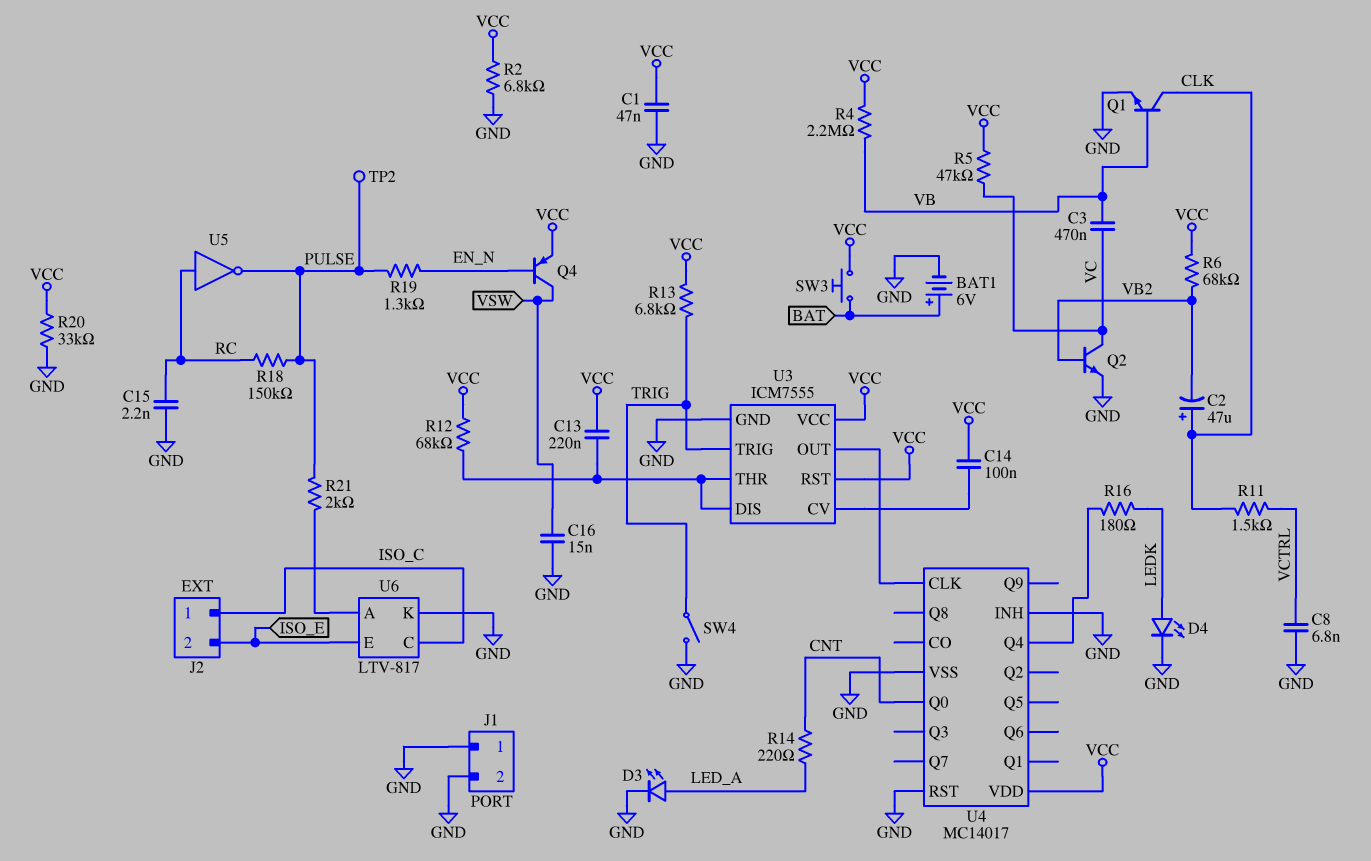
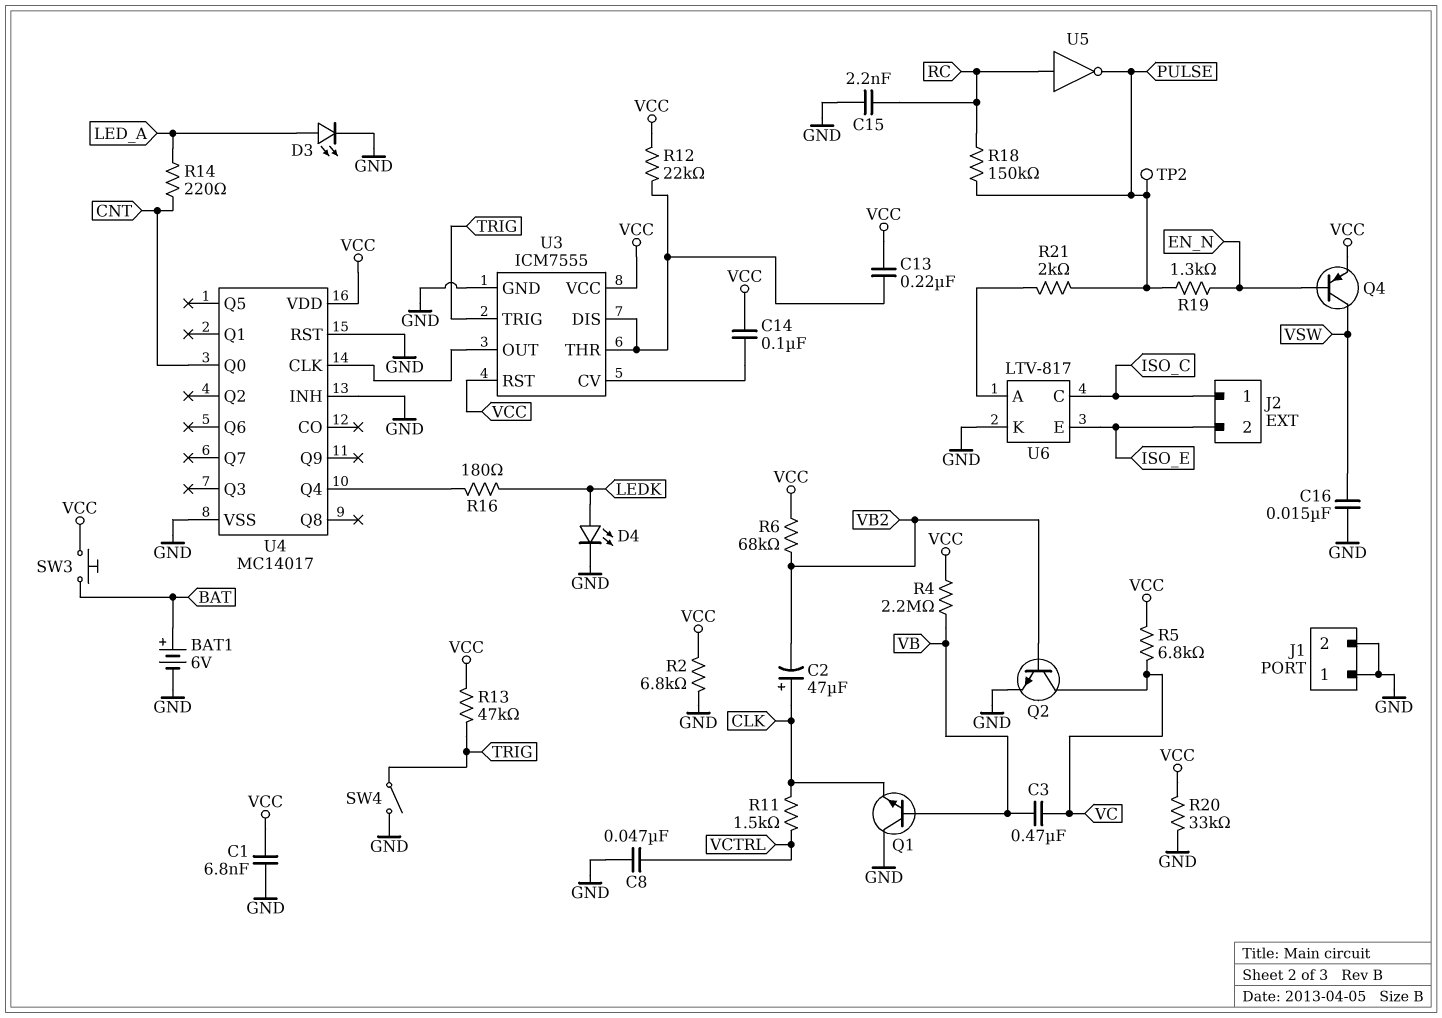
C1: 47nF (GND, VCC) -> 6.8nF (GND, VCC)
C8: 6.8nF (GND, VCTRL) -> 47nF (GND, VCTRL)
Q1: NPN (B VB, C CLK, E GND) -> NPN (B VB, C GND, E CLK)
R5: 47k (VC, VCC) -> 6.8k (VC, VCC)
R12: 68k (U3/DIS, VCC) -> 22k (U3/DIS, VCC)
R13: 6.8k (TRIG, VCC) -> 47k (TRIG, VCC)

